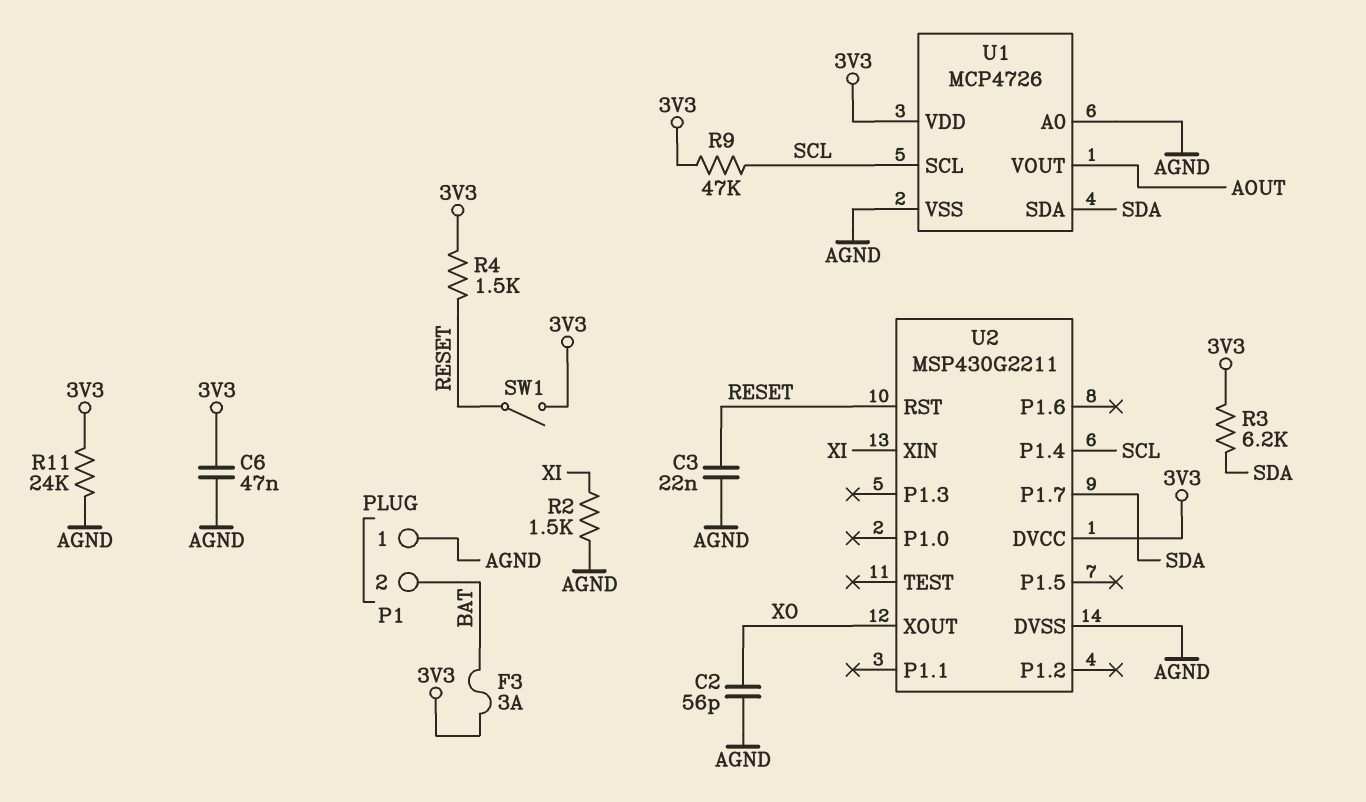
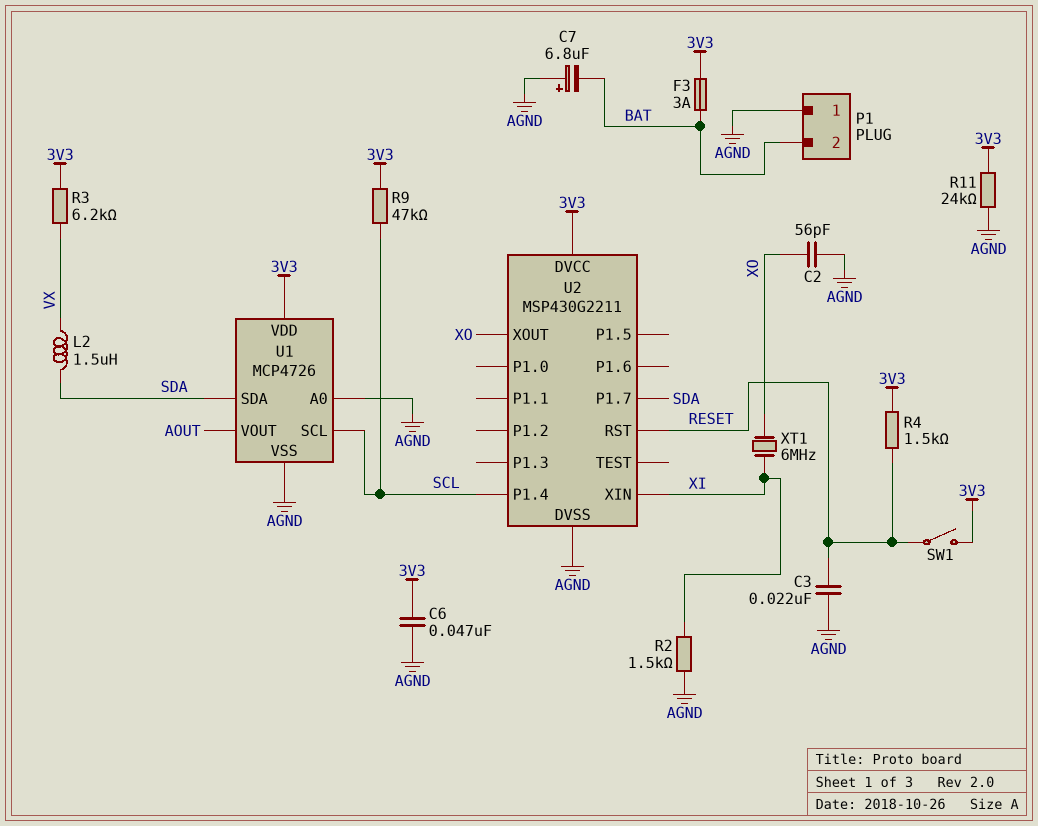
C7: none -> 6.8uF (plus AGND, minus BAT)
L2: none -> 1.5uH (SDA, VX)
R3: 6.2k (3V3, SDA) -> 6.2k (3V3, VX)
XT1: none -> 6MHz (XI, XO)

